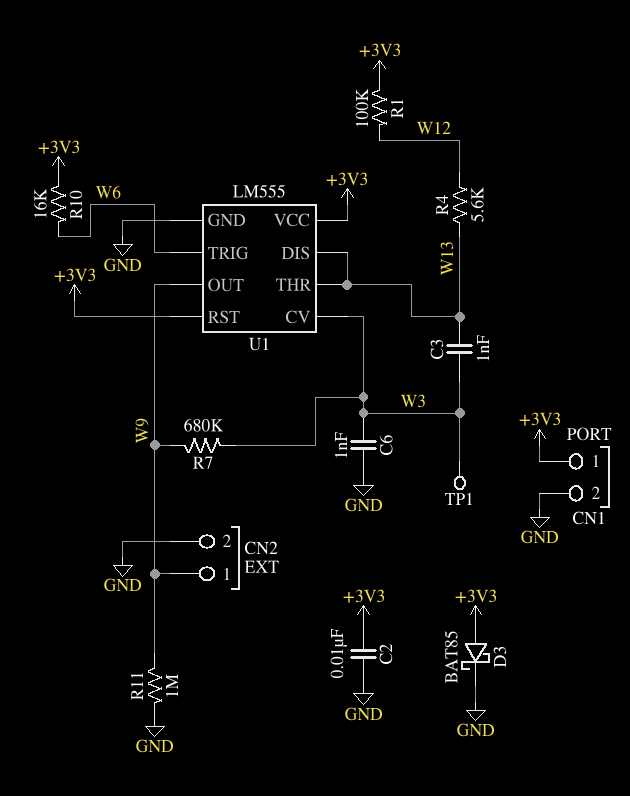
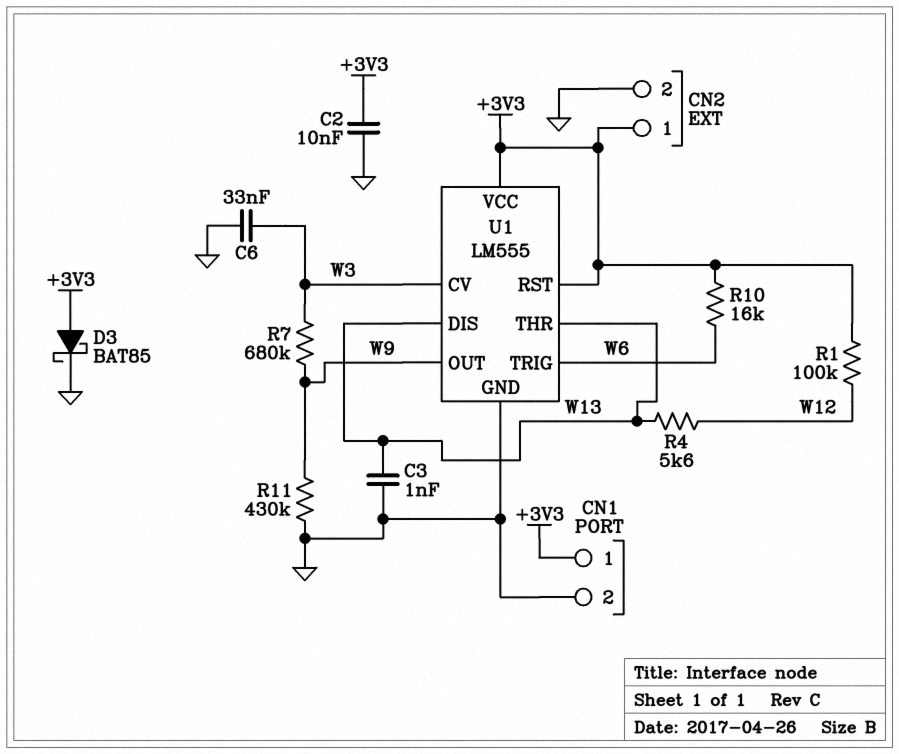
C3: 1nF (W3, W13) -> 1nF (GND, W13)
C6: 1nF (GND, W3) -> 33nF (GND, W3)
CN2 pin 1: W9 -> +3V3
R11: 1M (GND, W9) -> 430k (GND, W9)
TP1: test point (W3) -> none

